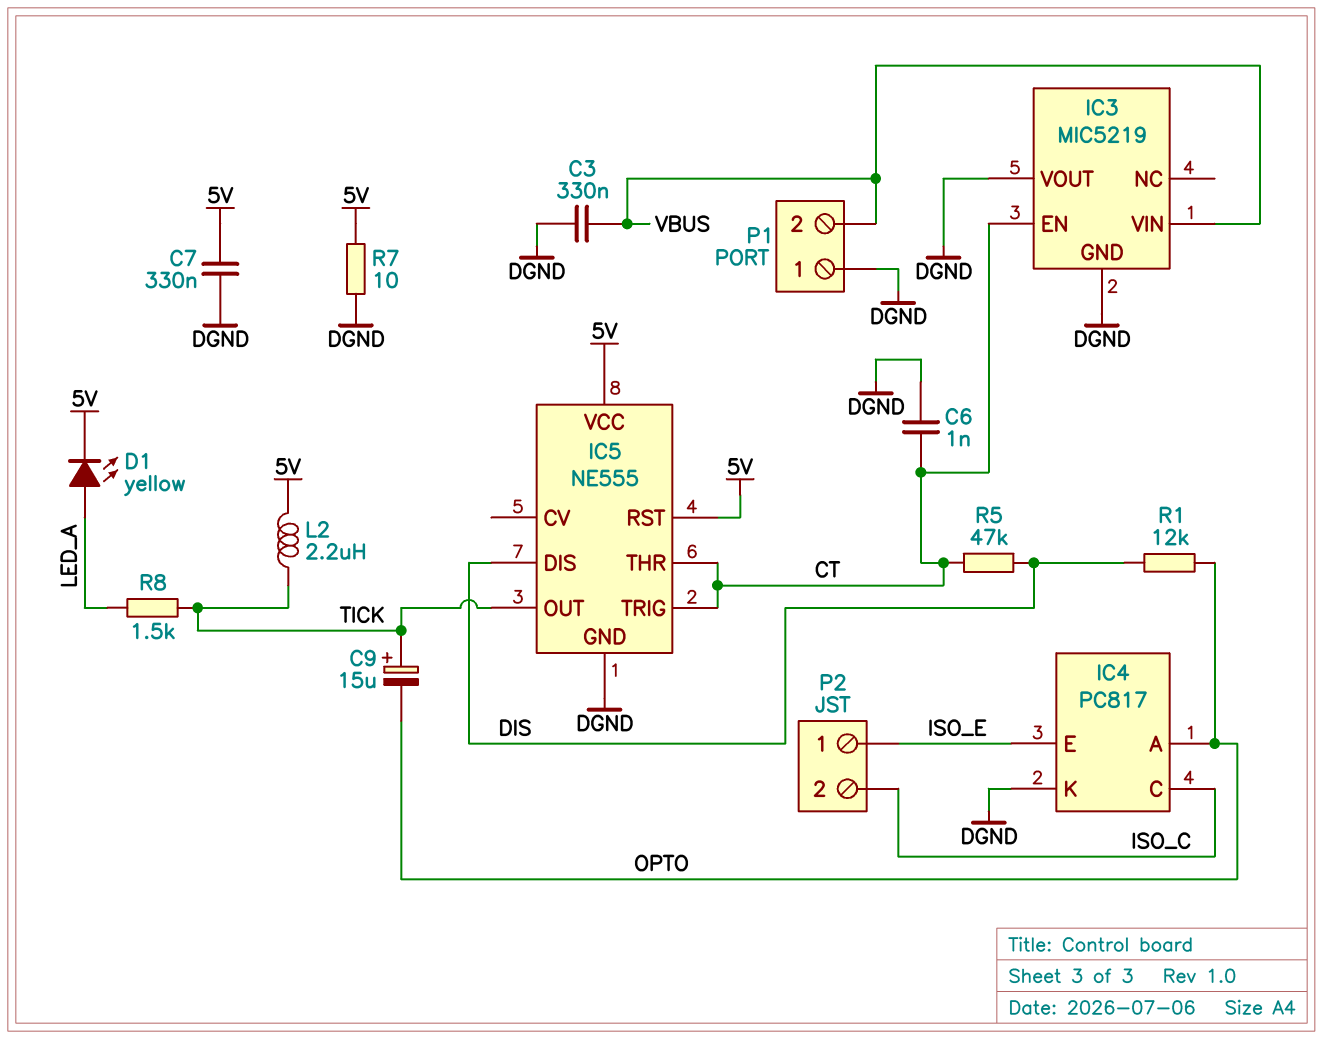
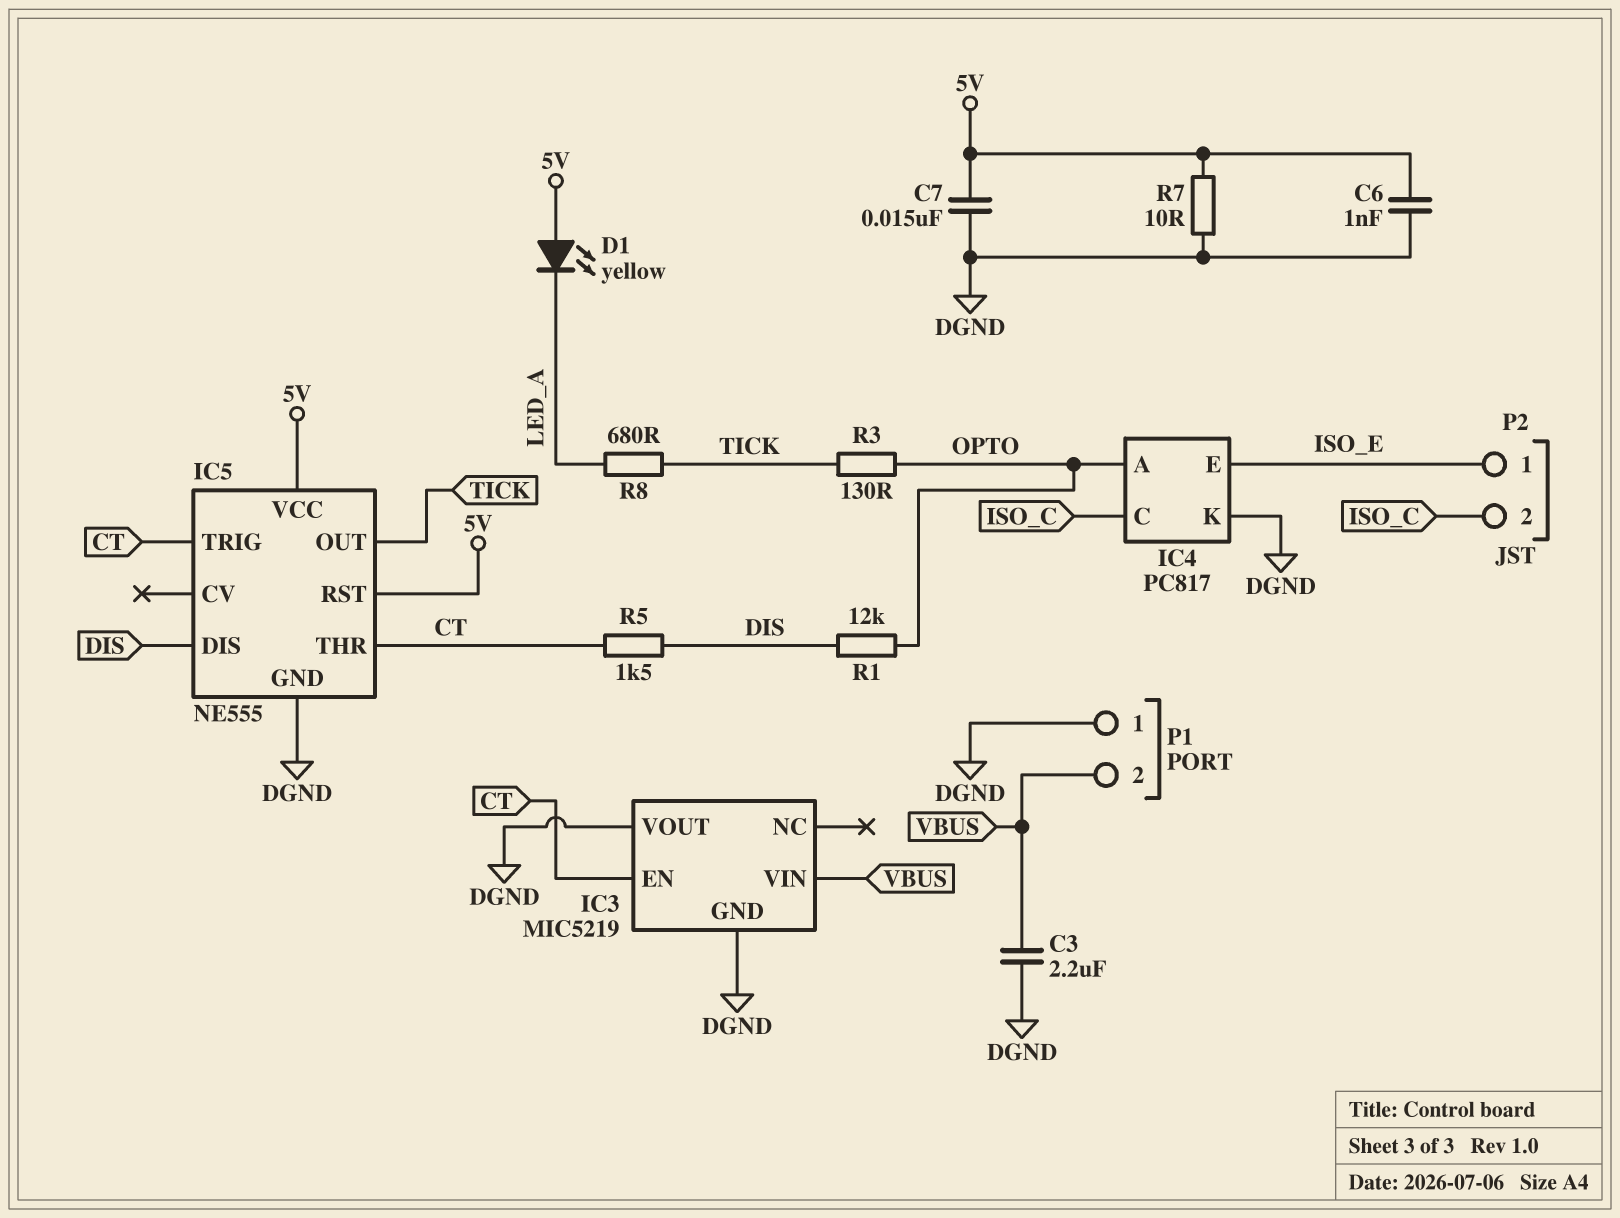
C3: 330nF (DGND, VBUS) -> 2.2uF (DGND, VBUS)
C6: 1nF (CT, DGND) -> 1nF (5V, DGND)
C7: 330nF (5V, DGND) -> 15nF (5V, DGND)
C9: 15uF (plus TICK, minus OPTO) -> none
D1: LED yellow (A LED_A, K 5V) -> LED yellow (A 5V, K LED_A)
L2: 2.2uH (5V, TICK) -> none
R3: none -> 130 (OPTO, TICK)
R5: 47k (CT, DIS) -> 1.5k (CT, DIS)
R8: 1.5k (LED_A, TICK) -> 680 (LED_A, TICK)

